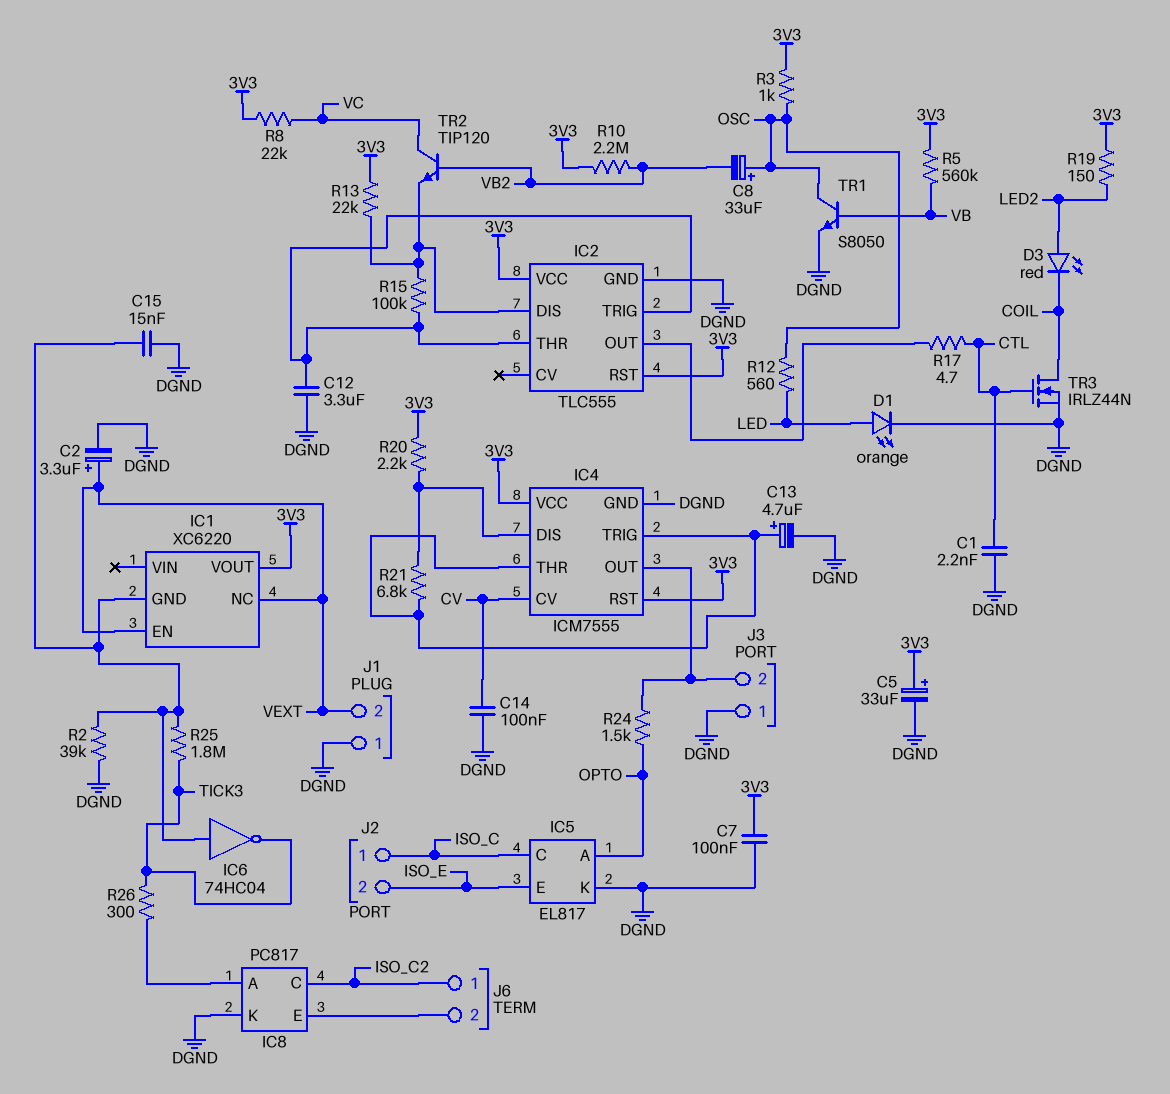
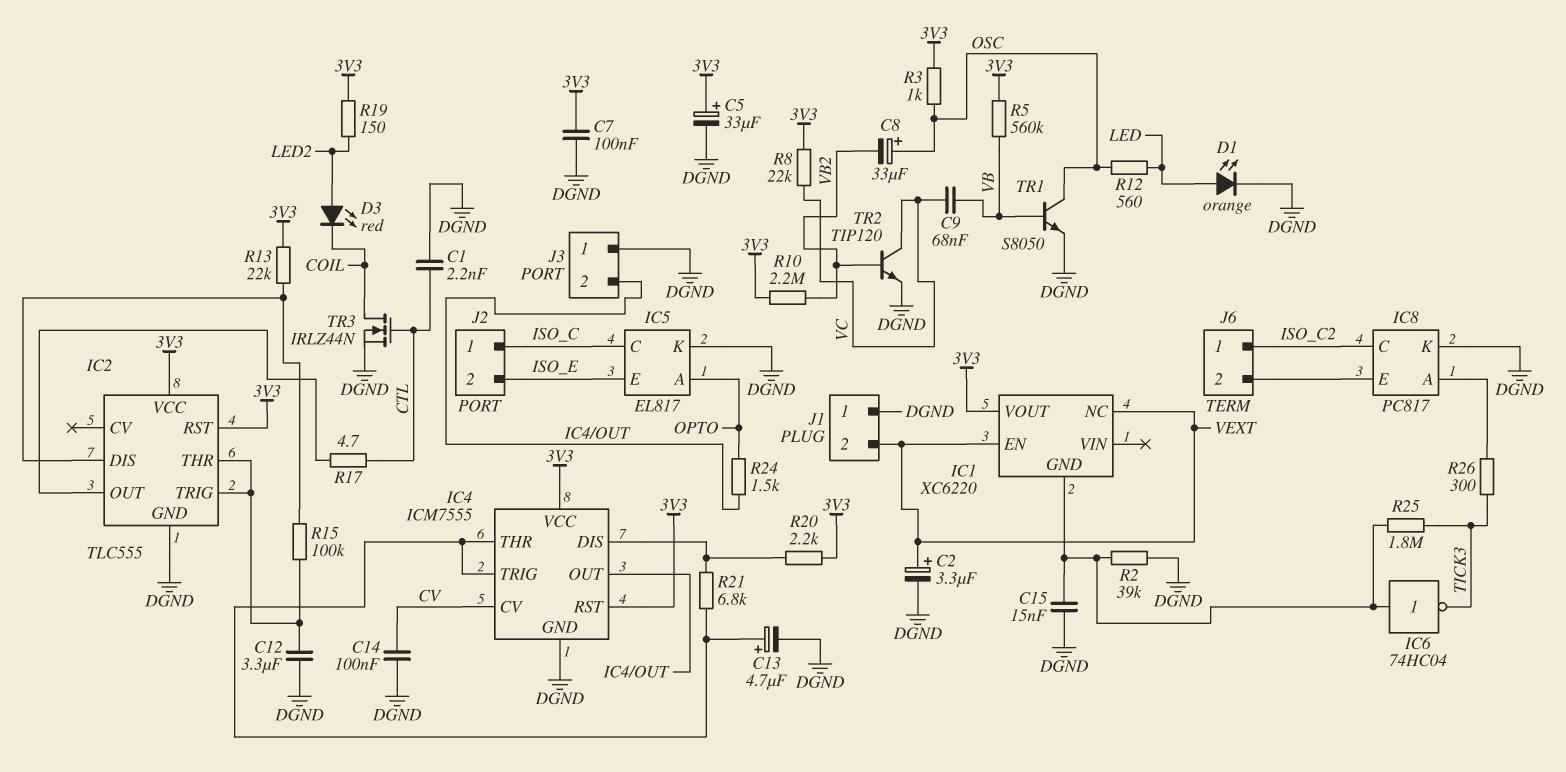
C9: none -> 68nF (VB, VC)
TR2: NPN TIP120 (B VB2, C VC, E IC2/DIS) -> NPN TIP120 (B VB2, C VC, E DGND)

